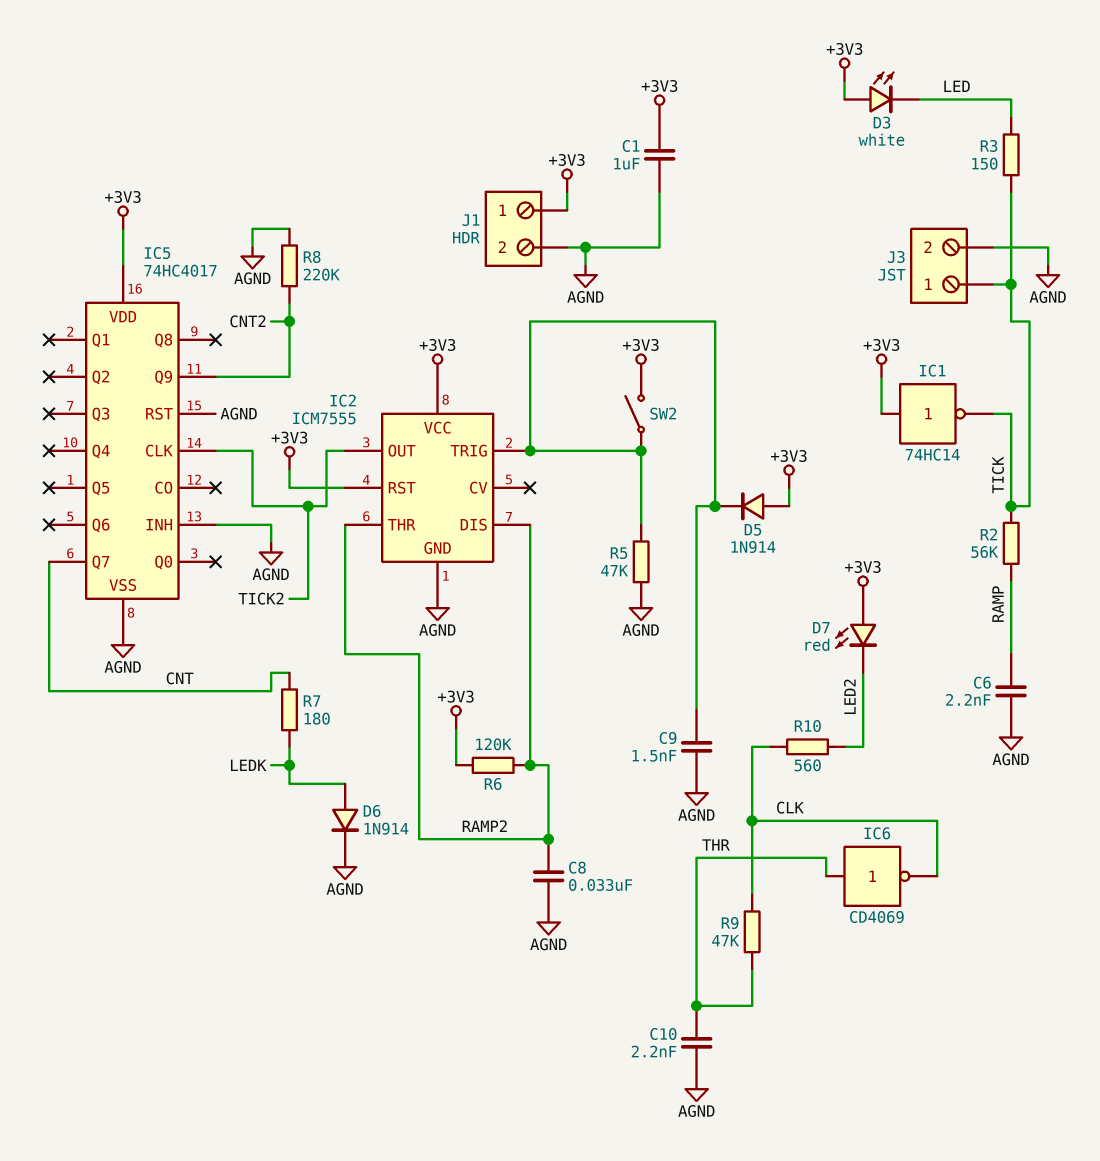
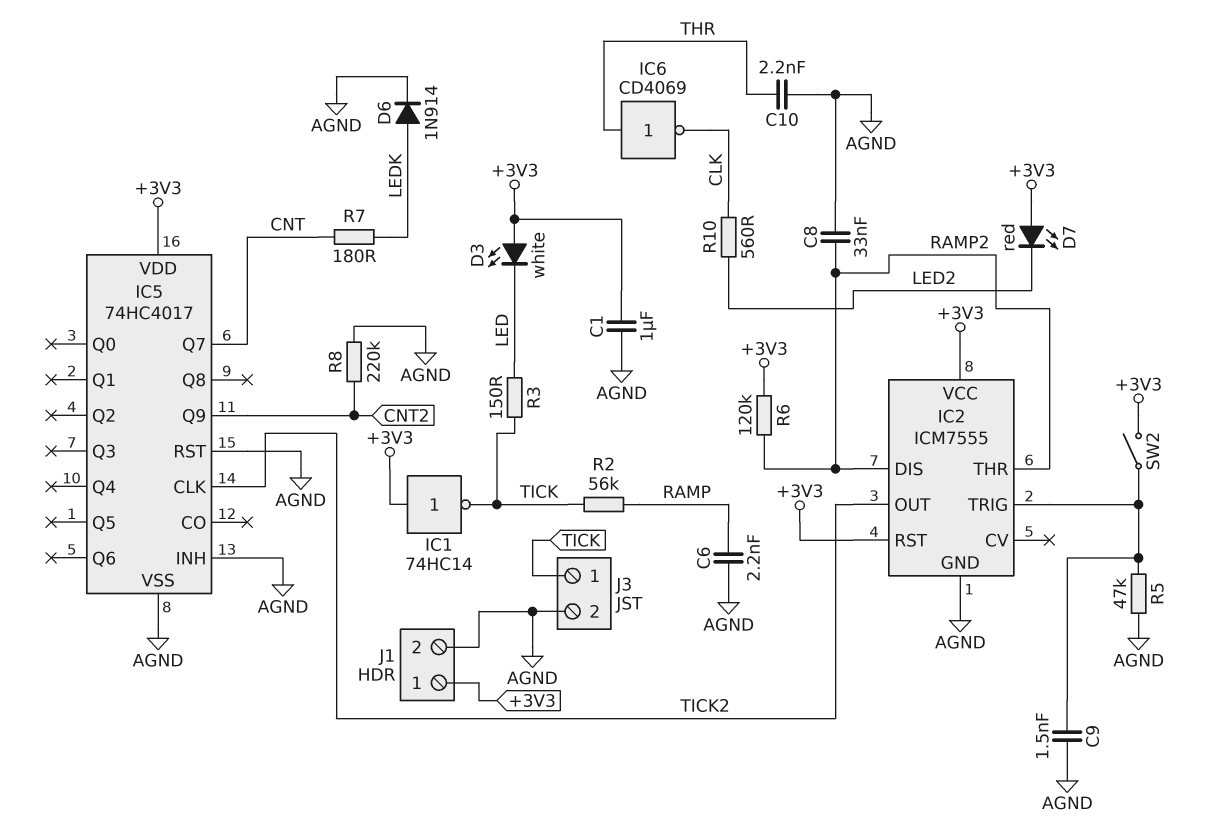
D5: diode 1N914 (A +3V3, K IC2/TRIG) -> none
R9: 47k (CLK, THR) -> none

